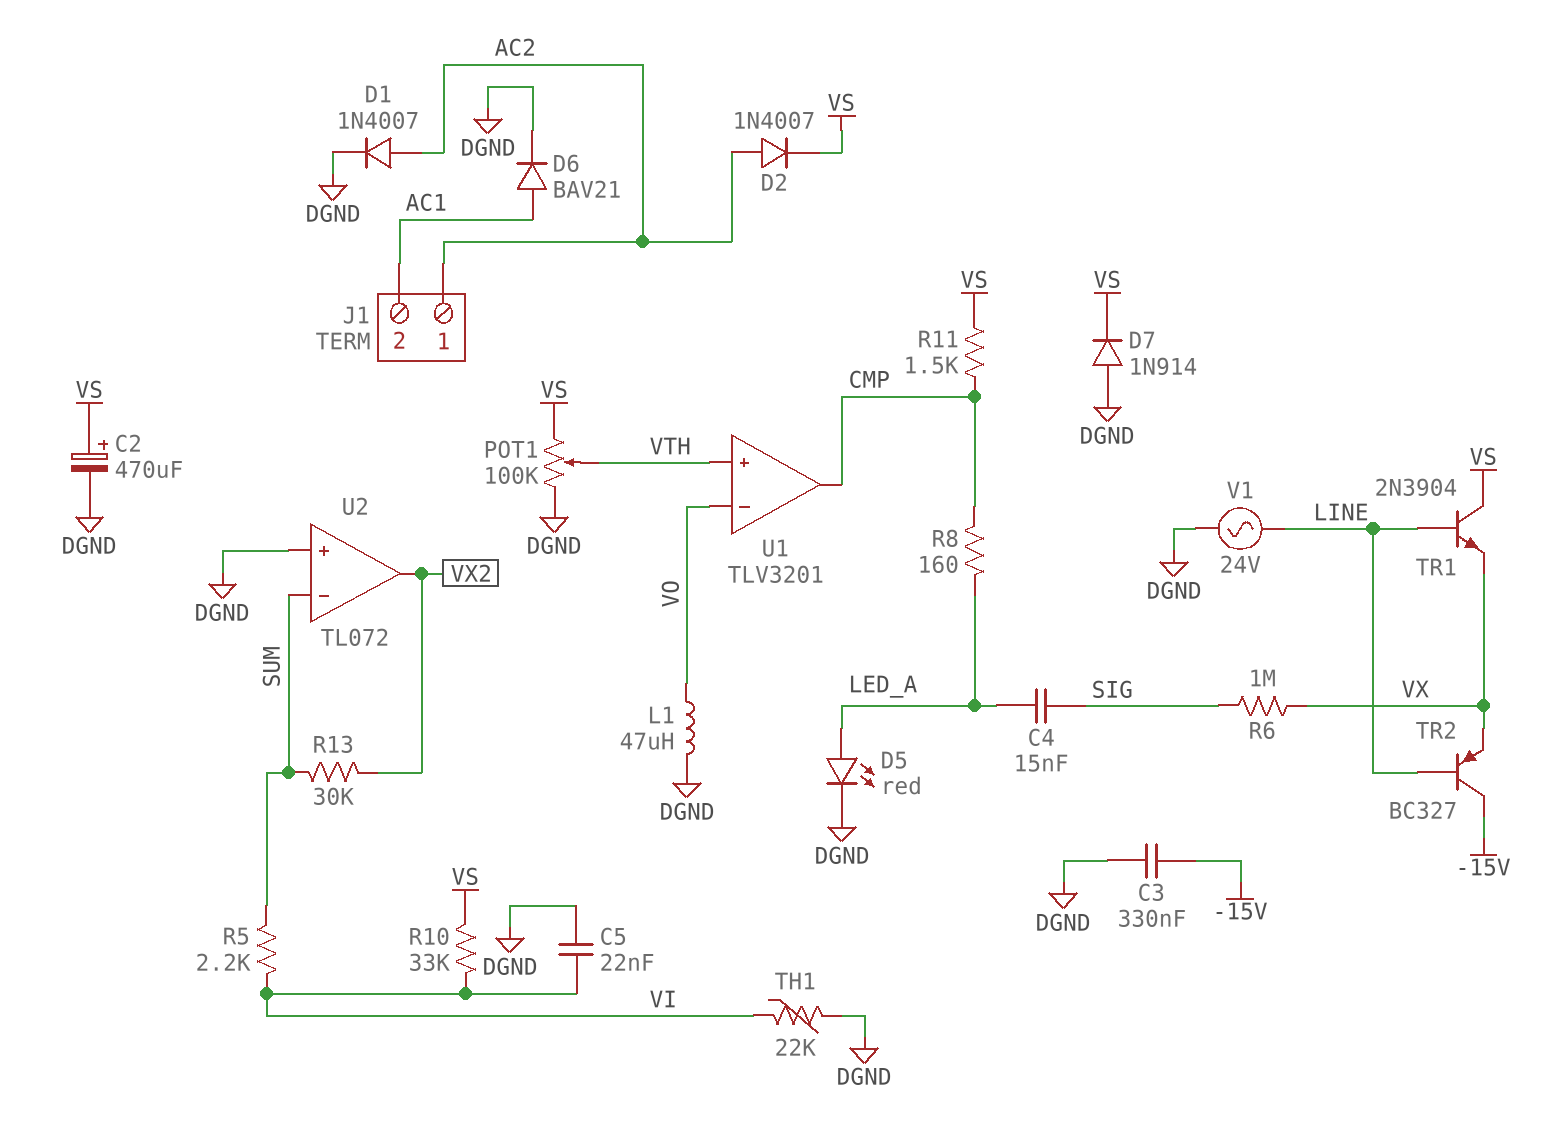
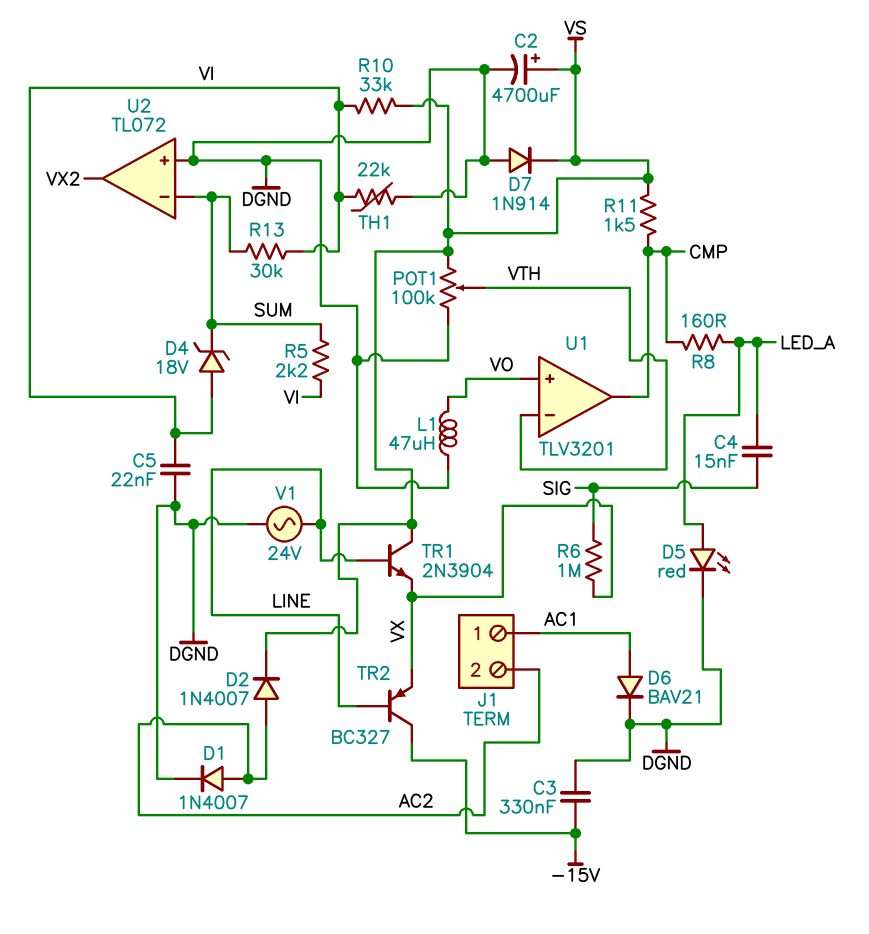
C2: 470uF (plus VS, minus DGND) -> 4700uF (plus VS, minus DGND)
D4: none -> zener 18V (A VI, K SUM)
J1 pin 1: AC2 -> AC1
J1 pin 2: AC1 -> AC2
R13: 30k (SUM, VX2) -> 30k (SUM, VI)
U1 pin in+: VTH -> VO
U1 pin in-: VO -> VTH

